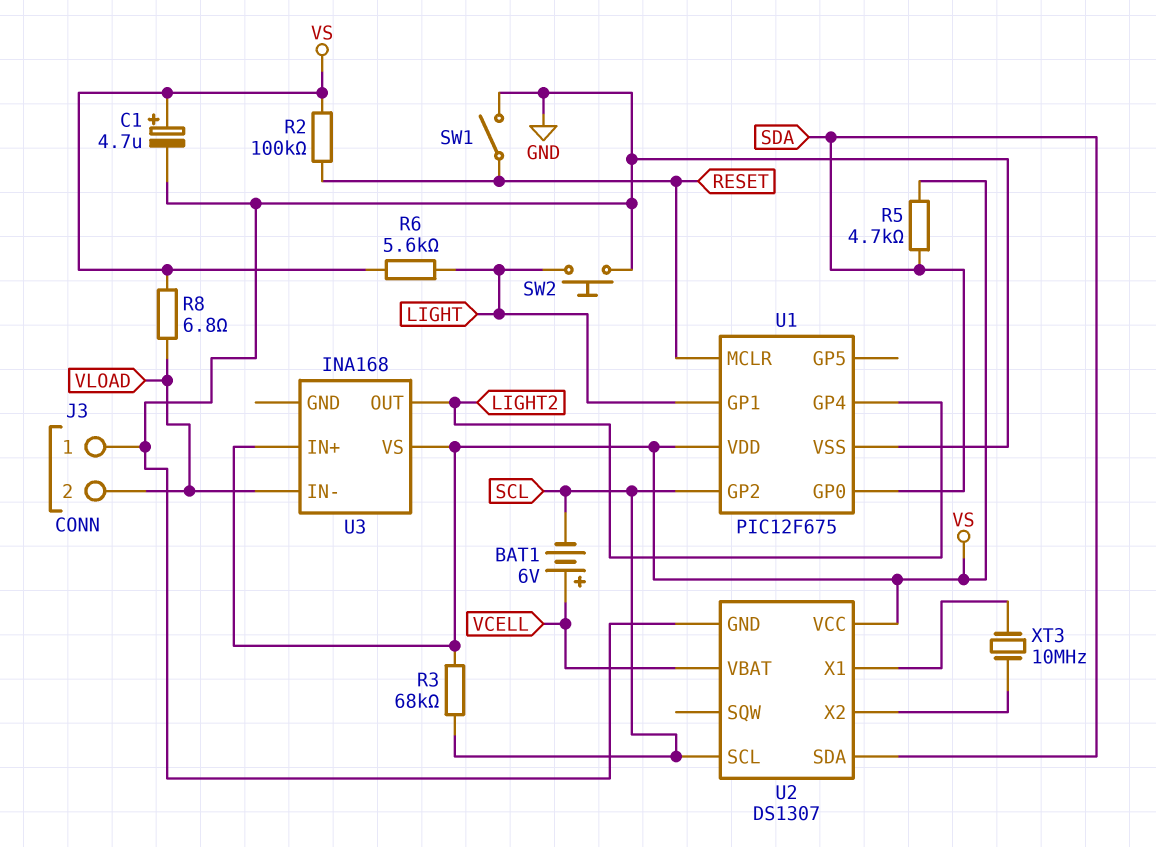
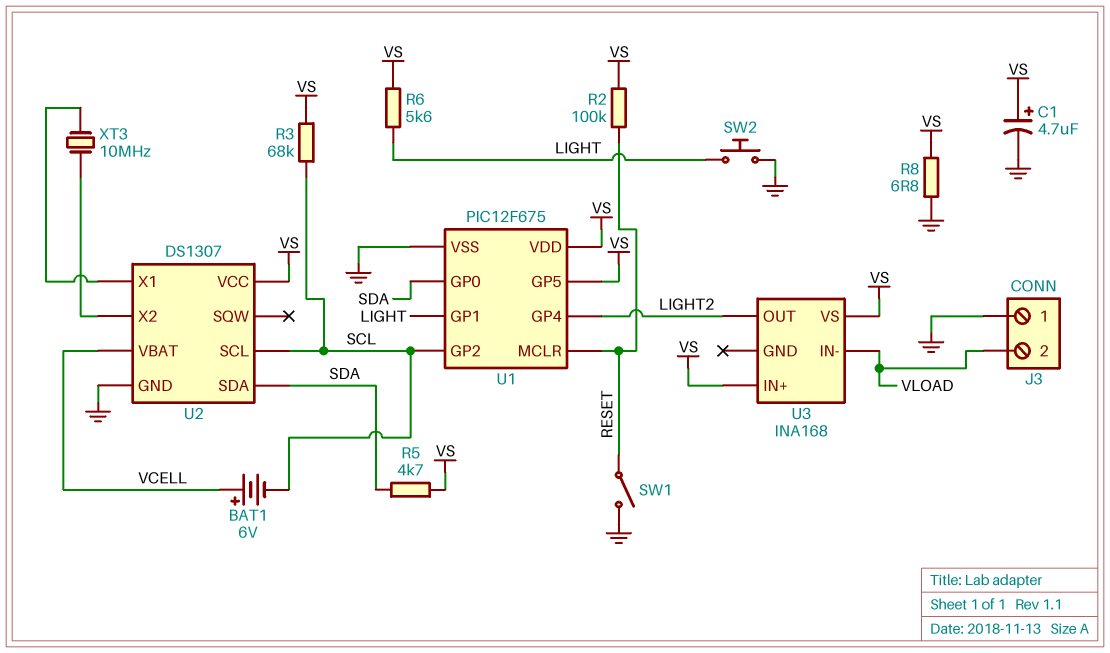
R8: 6.8 (VLOAD, VS) -> 6.8 (GND, VS)
U1 pin GP5: none -> VS

